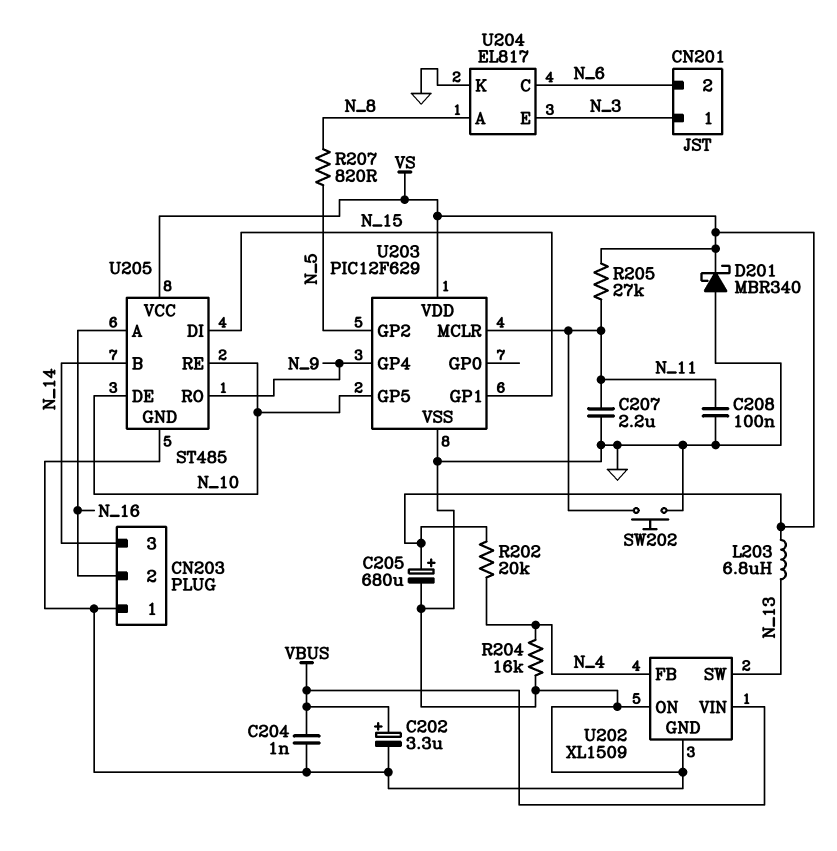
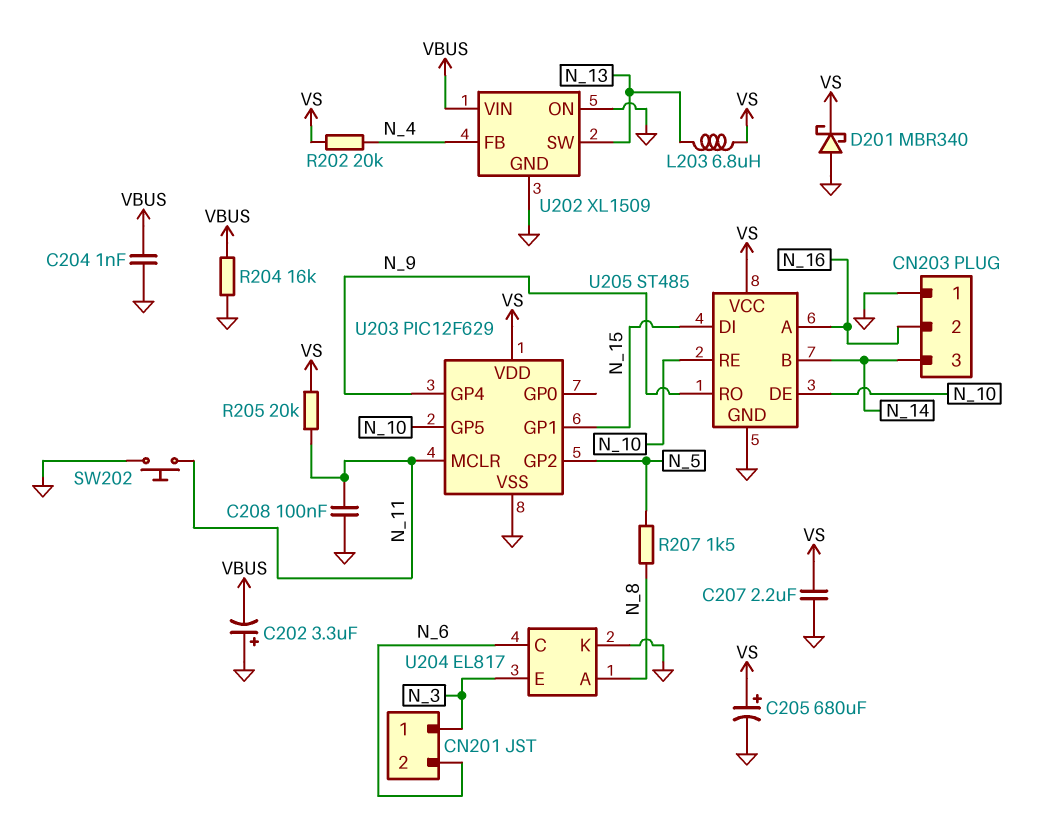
C202: 3.3uF (plus VBUS, minus GND) -> 3.3uF (plus GND, minus VBUS)
C207: 2.2uF (GND, N_11) -> 2.2uF (GND, VS)
R204: 16k (GND, N_4) -> 16k (GND, VBUS)
R205: 27k (N_11, VS) -> 20k (N_11, VS)
R207: 820 (N_5, N_8) -> 1.5k (N_5, N_8)

